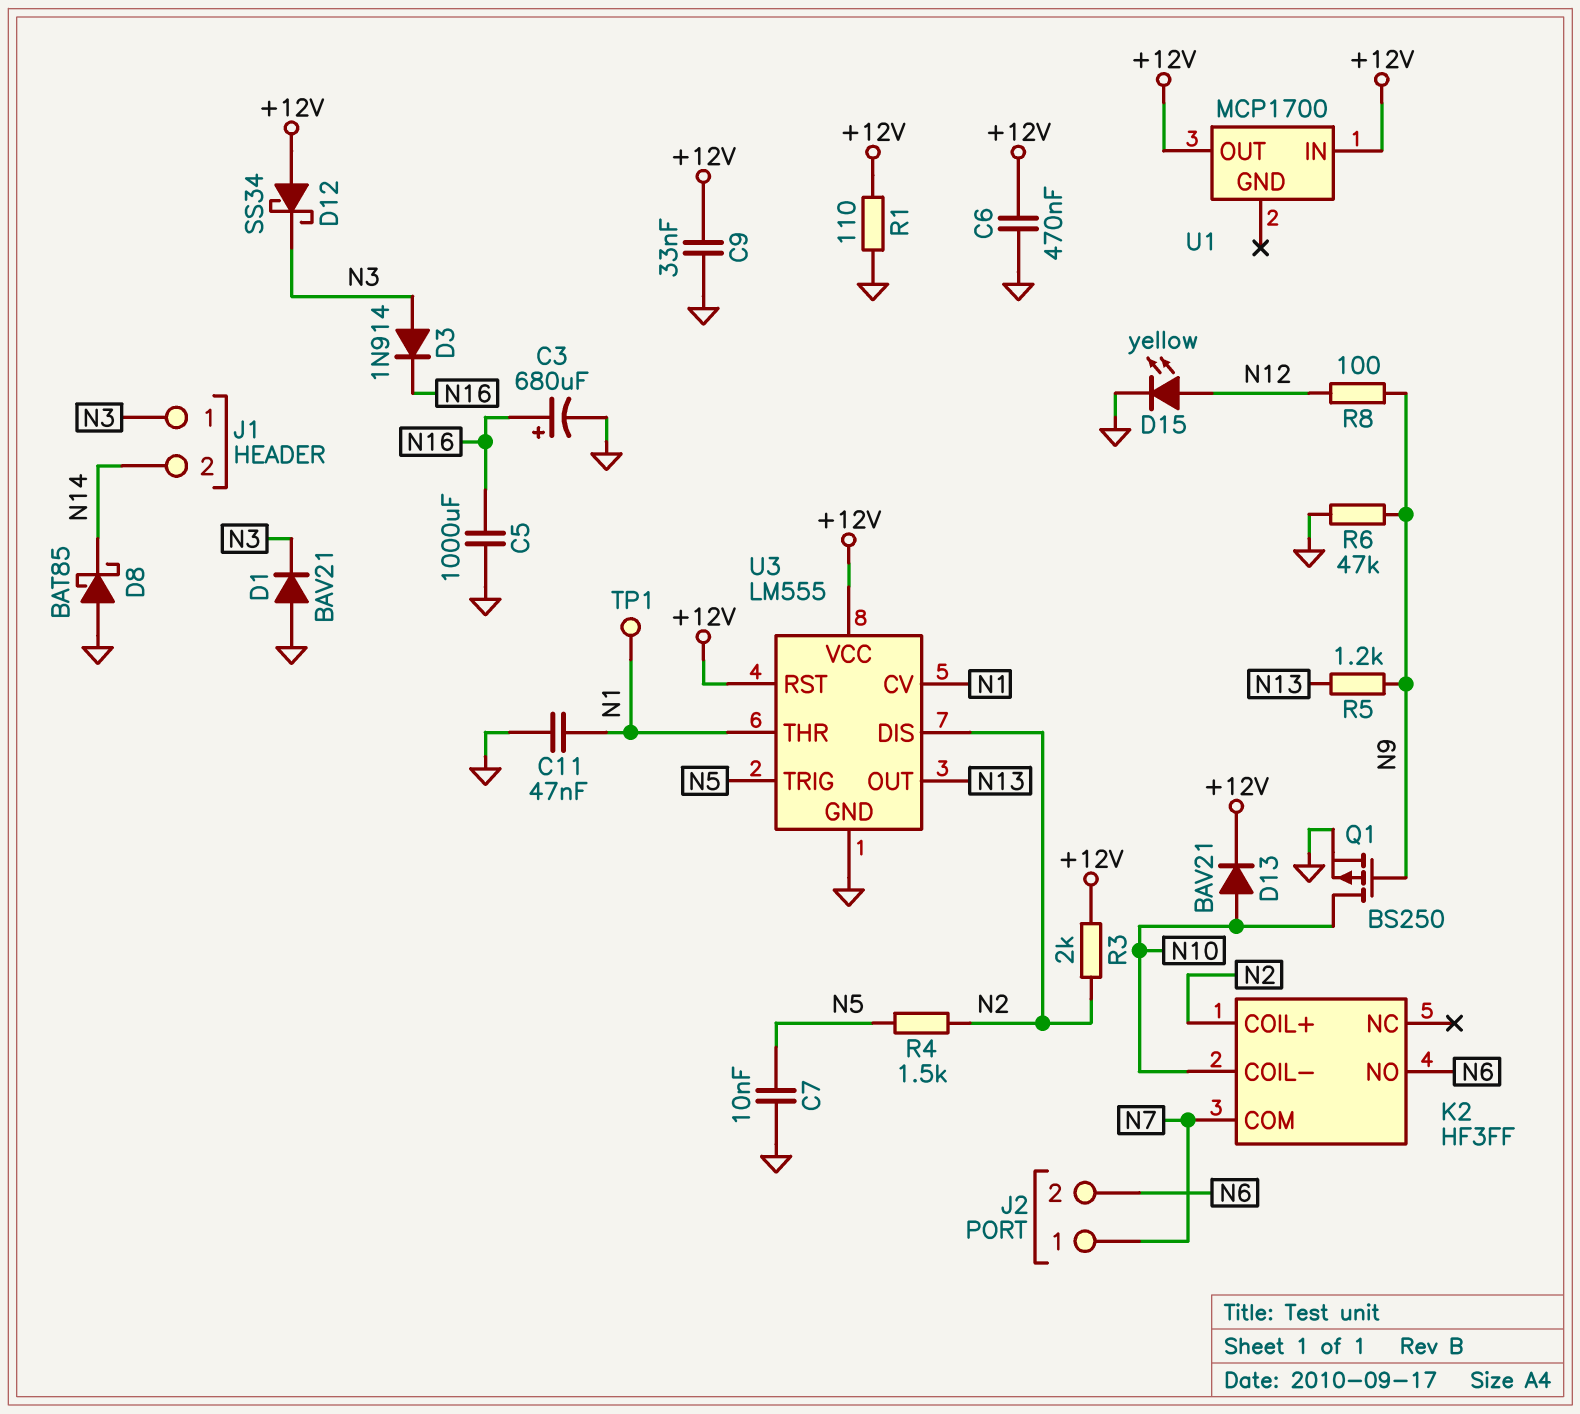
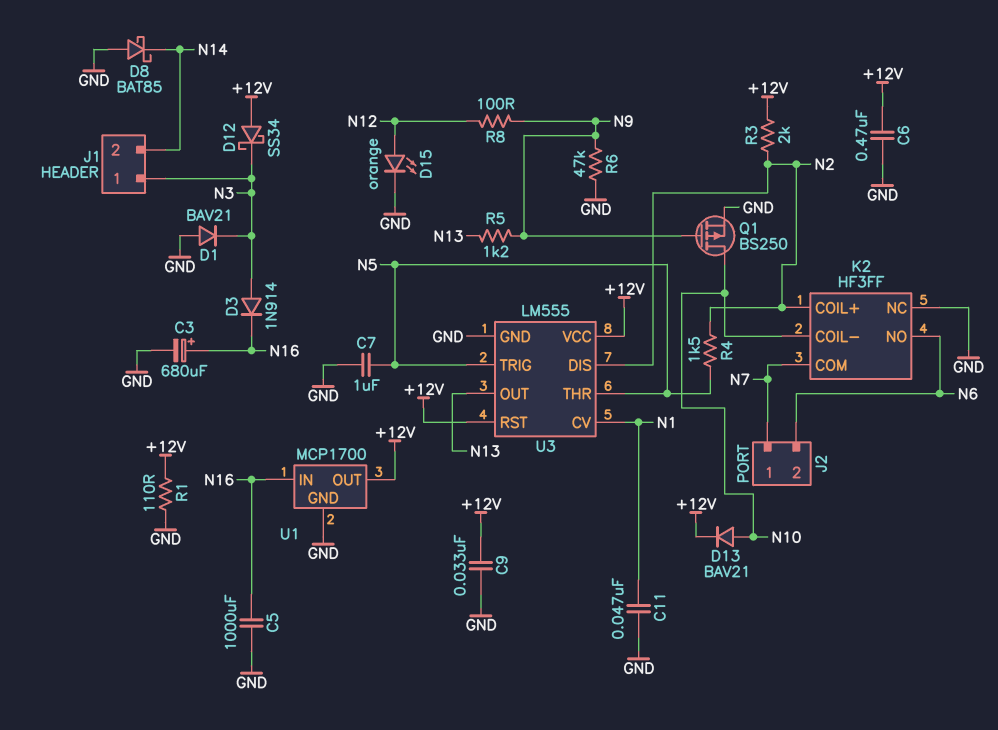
C7: 10nF (GND, N5) -> 1uF (GND, N5)
D15: LED yellow (A N12, K GND) -> LED orange (A N12, K GND)
K2 pin NC: none -> GND
TP1: test point (N1) -> none
U1 pin GND: none -> GND
U1 pin IN: +12V -> N16
U3 pin THR: N1 -> N5

